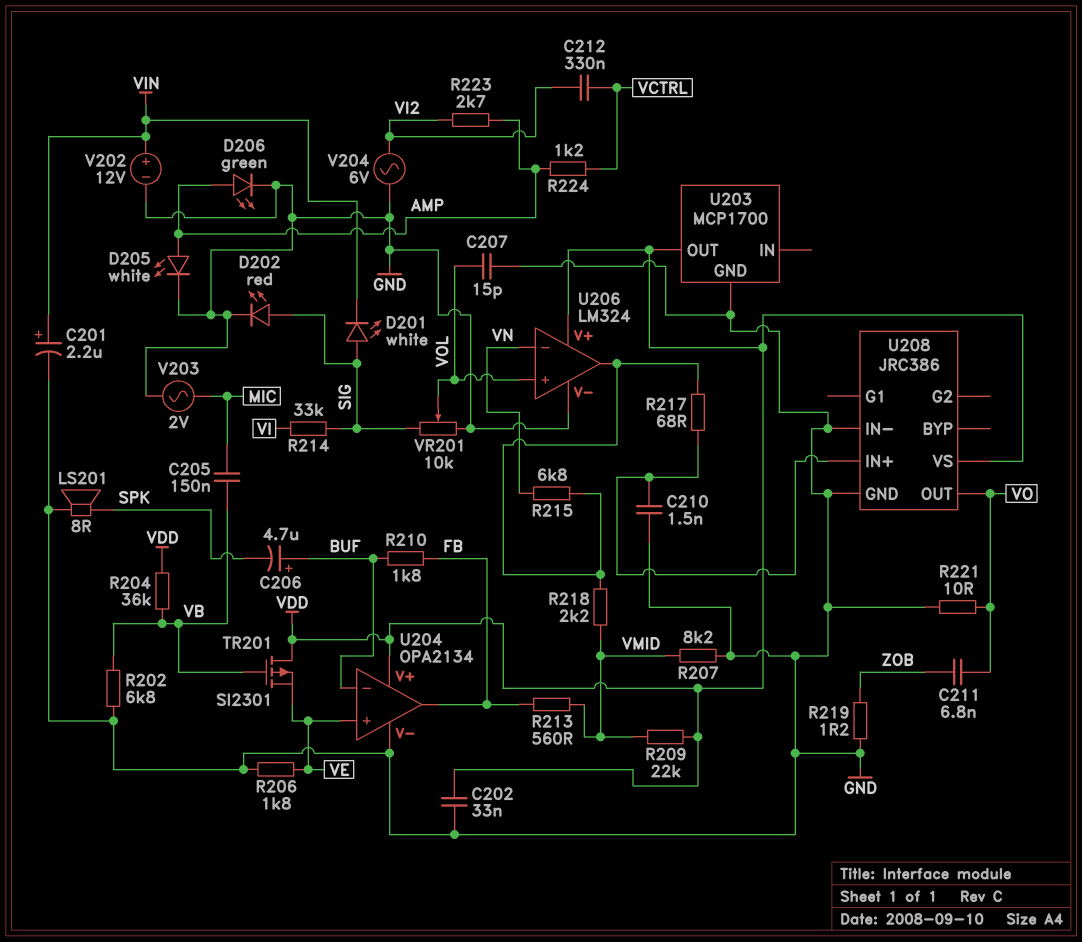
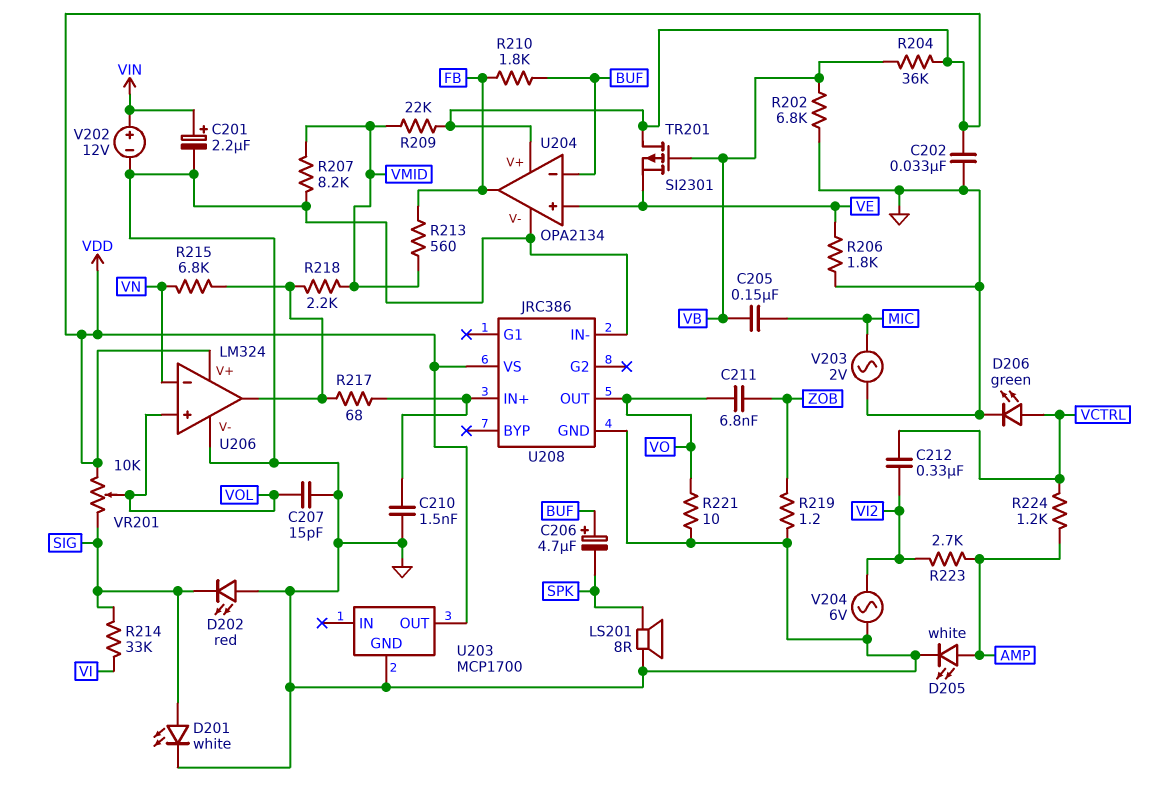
D201: LED white (A SIG, K VIN) -> LED white (A SIG, K GND)
D202: LED red (A SIG, K GND) -> LED red (A GND, K SIG)
D206: LED green (A AMP, K GND) -> LED green (A VCTRL, K GND)
VR201: 10k (GND, SIG, wiper VOL) -> 10k (SIG, VDD, wiper VOL)

